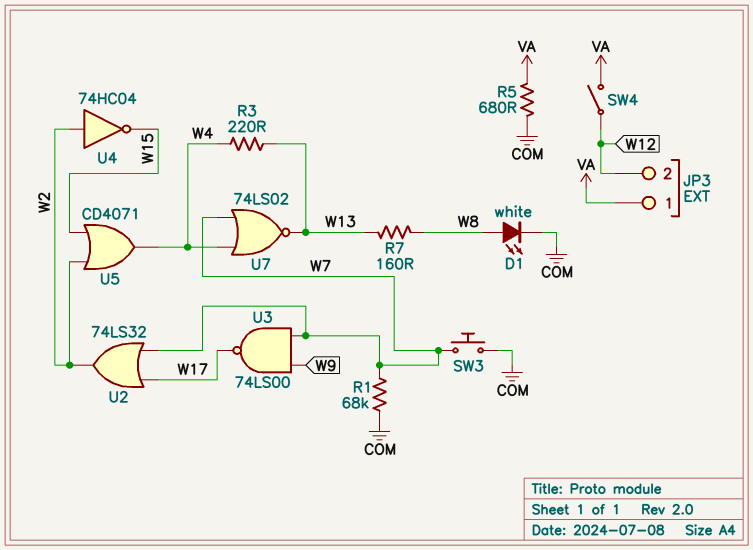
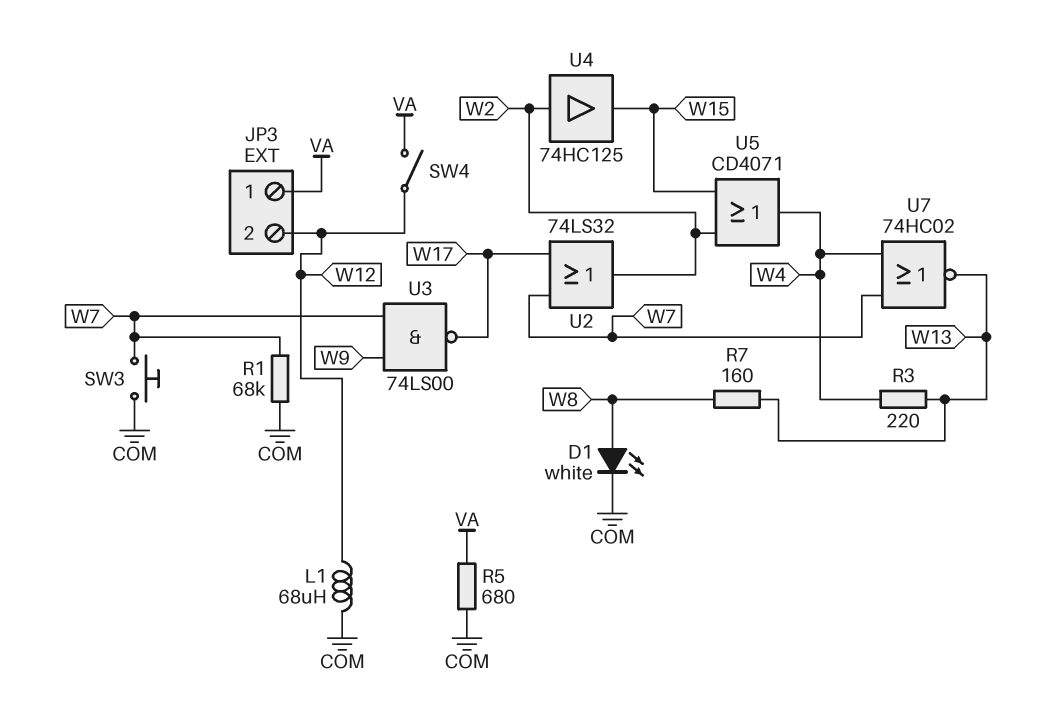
L1: none -> 68uH (COM, W12)
U4: NOT 74HC04 (in W2, out W15) -> buffer 74HC125 (in W2, out W15)
U7: NOR 74LS02 (in W4, in W7, out W13) -> NOR 74HC02 (in W4, in W7, out W13)

